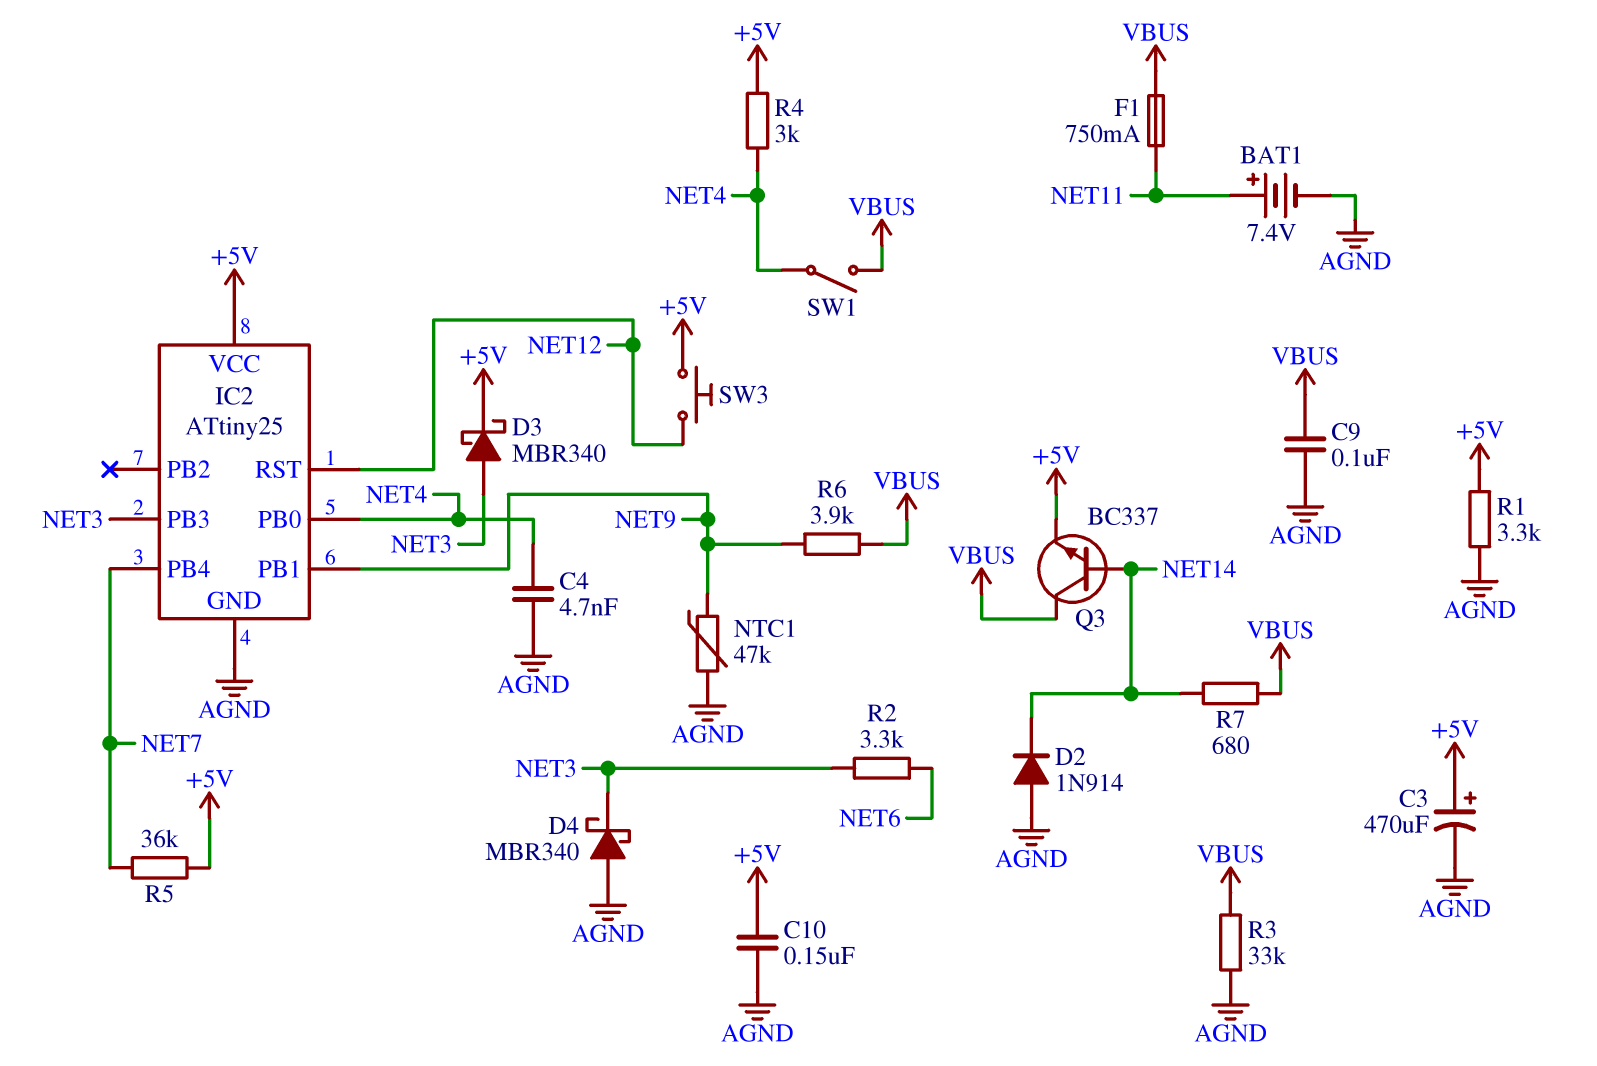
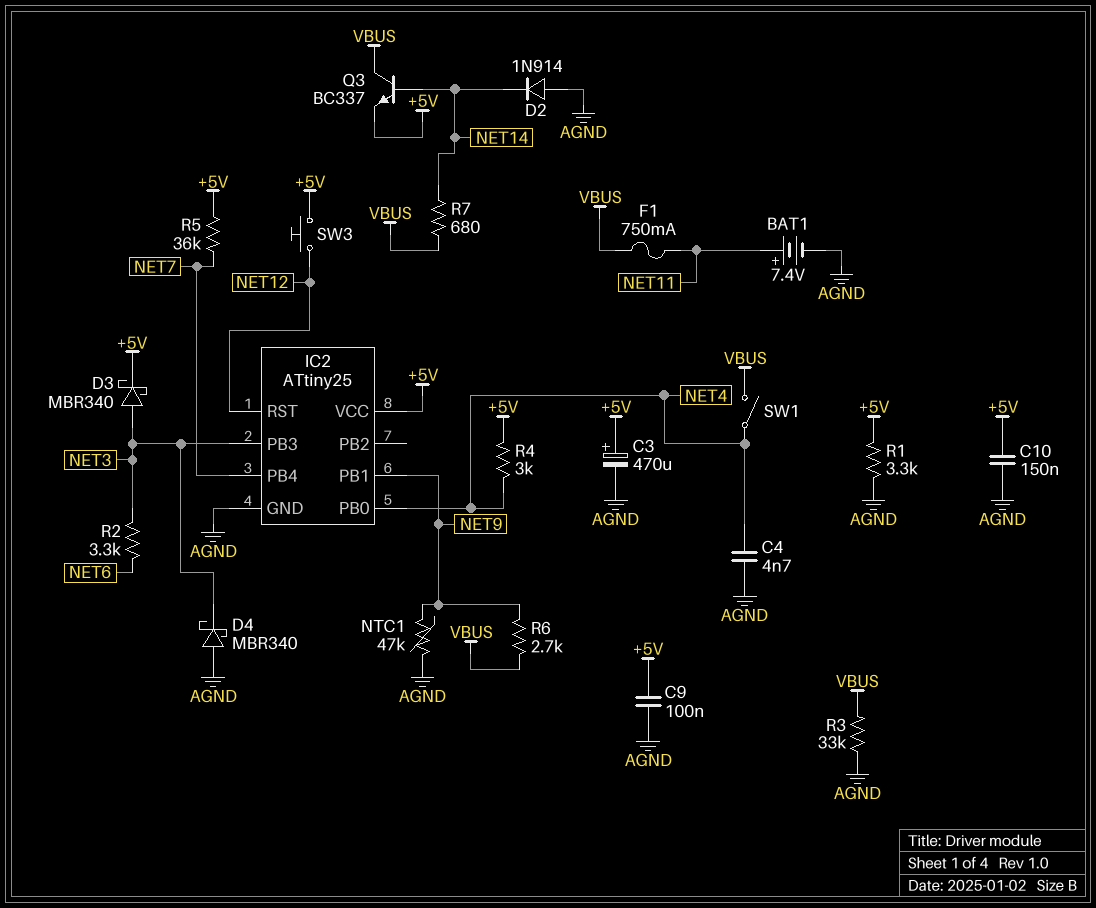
C9: 100nF (AGND, VBUS) -> 100nF (+5V, AGND)
R6: 3.9k (NET9, VBUS) -> 2.7k (NET9, VBUS)

